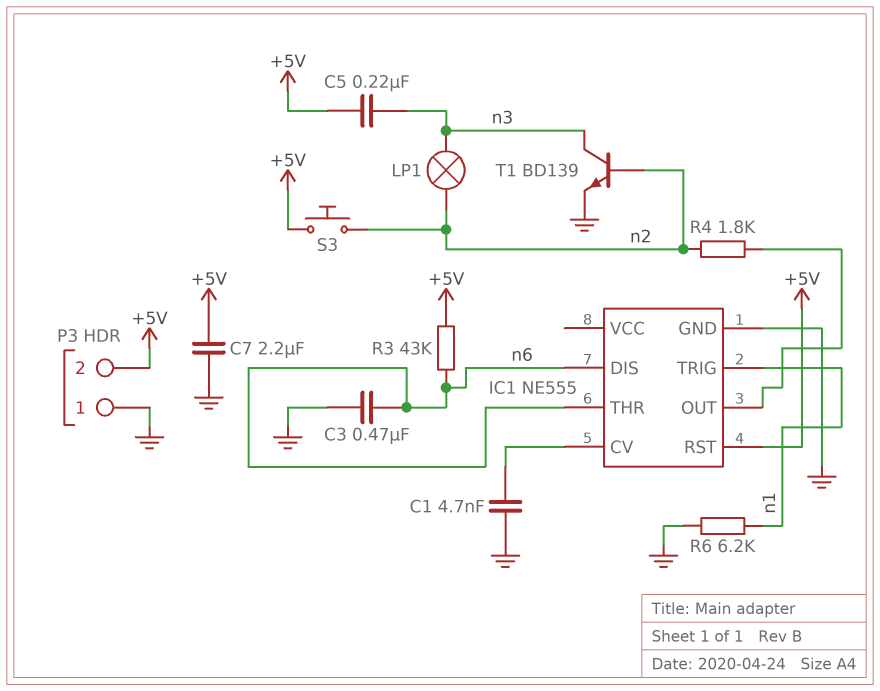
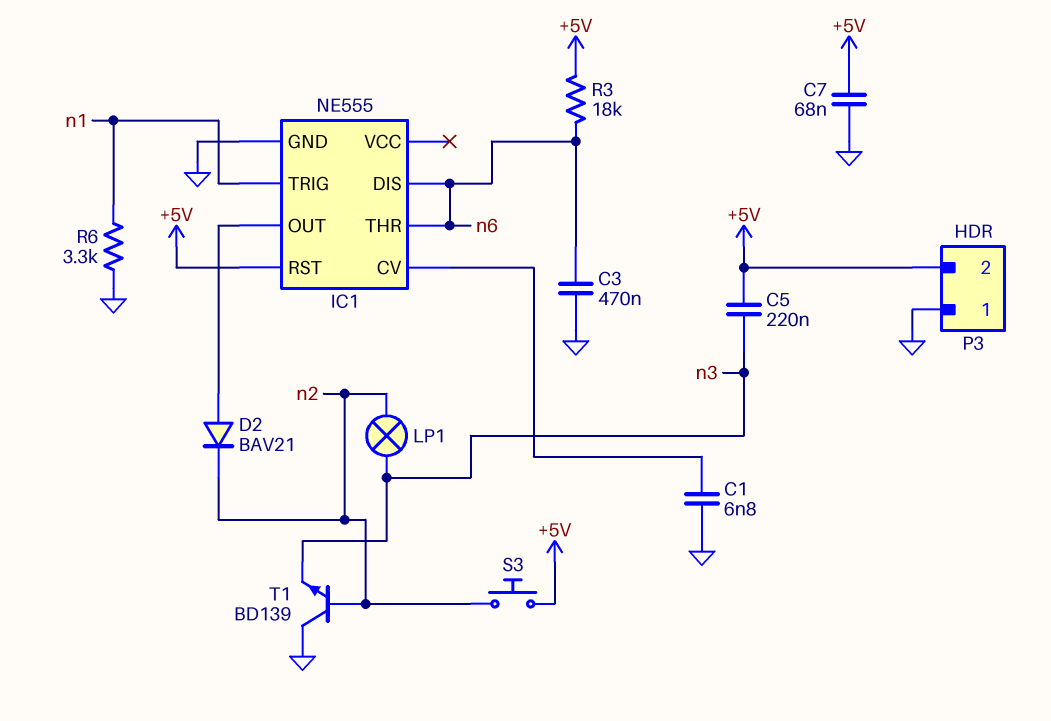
C1: 4.7nF (GND, IC1/CV) -> 6.8nF (GND, IC1/CV)
C7: 2.2uF (+5V, GND) -> 68nF (+5V, GND)
D2: none -> diode BAV21 (A IC1/OUT, K n2)
R3: 43k (+5V, n6) -> 18k (+5V, n6)
R4: 1.8k (IC1/OUT, n2) -> none
R6: 6.2k (GND, n1) -> 3.3k (GND, n1)
T1: NPN BD139 (B n2, C n3, E GND) -> NPN BD139 (B n2, C GND, E n3)

